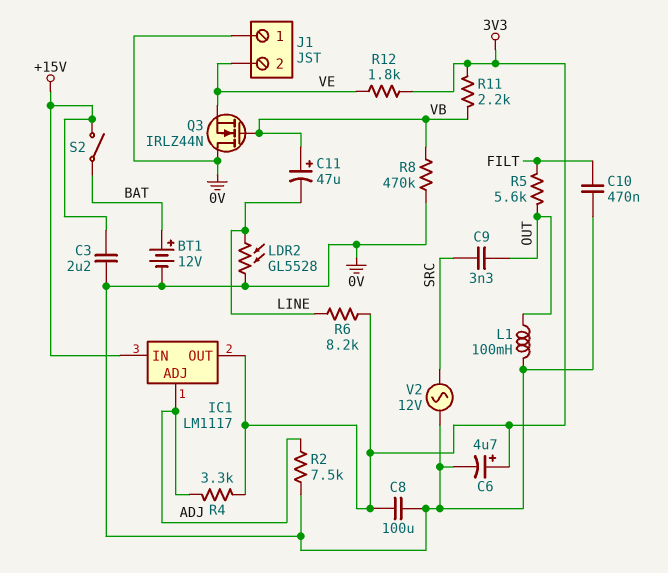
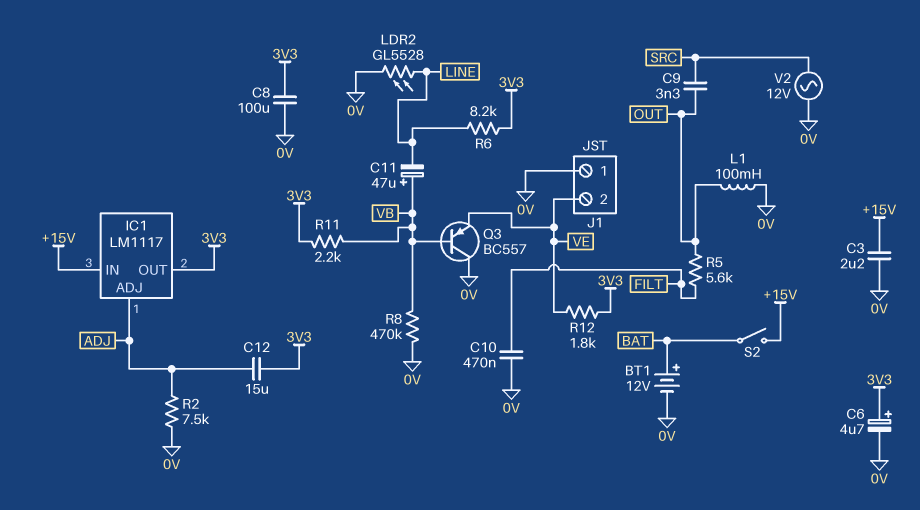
C12: none -> 15uF (3V3, ADJ)
Q3: NMOS IRLZ44N (G VB, D 0V, S VE) -> PNP BC557 (B VB, C 0V, E VE)
R4: 3.3k (3V3, ADJ) -> none

